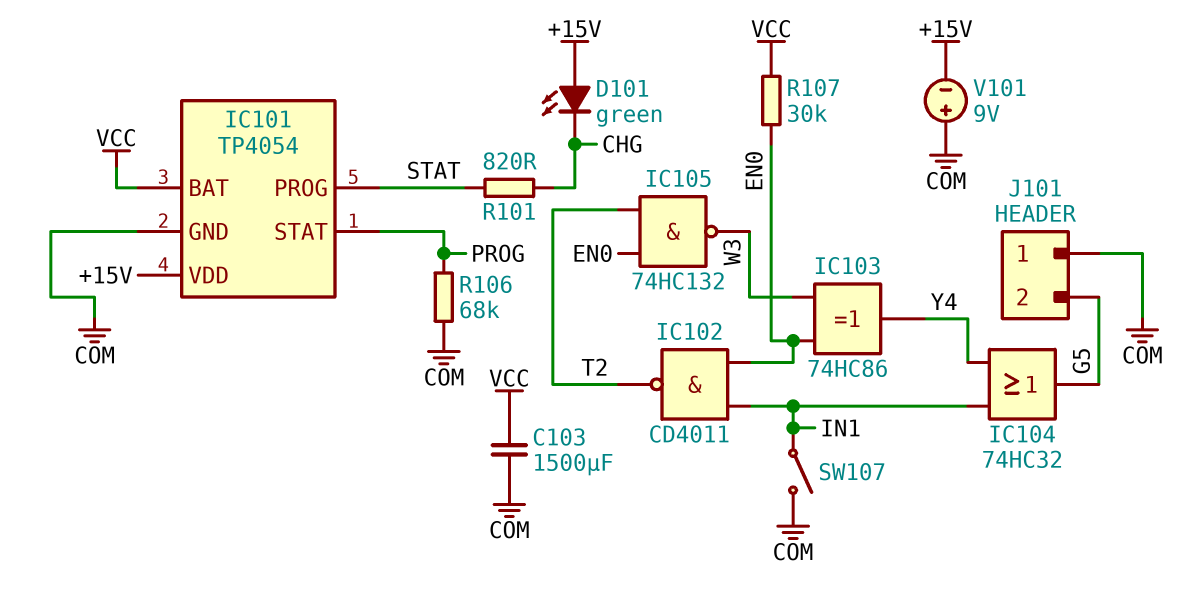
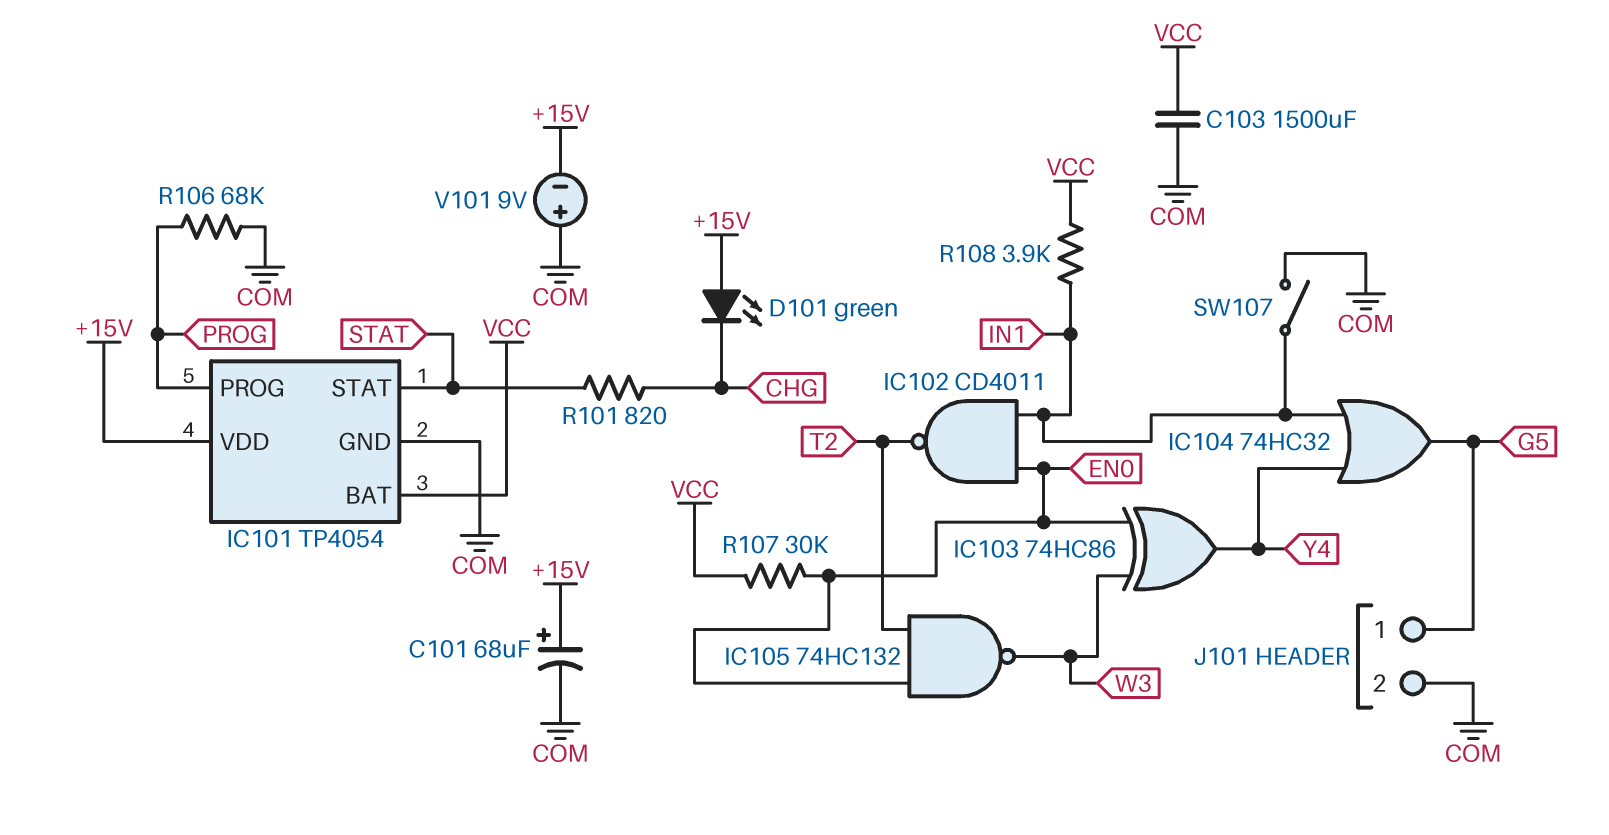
C101: none -> 68uF (plus +15V, minus COM)
IC101 pin PROG: STAT -> PROG
IC101 pin STAT: PROG -> STAT
J101 pin 1: COM -> G5
J101 pin 2: G5 -> COM
R108: none -> 3.9k (IN1, VCC)

